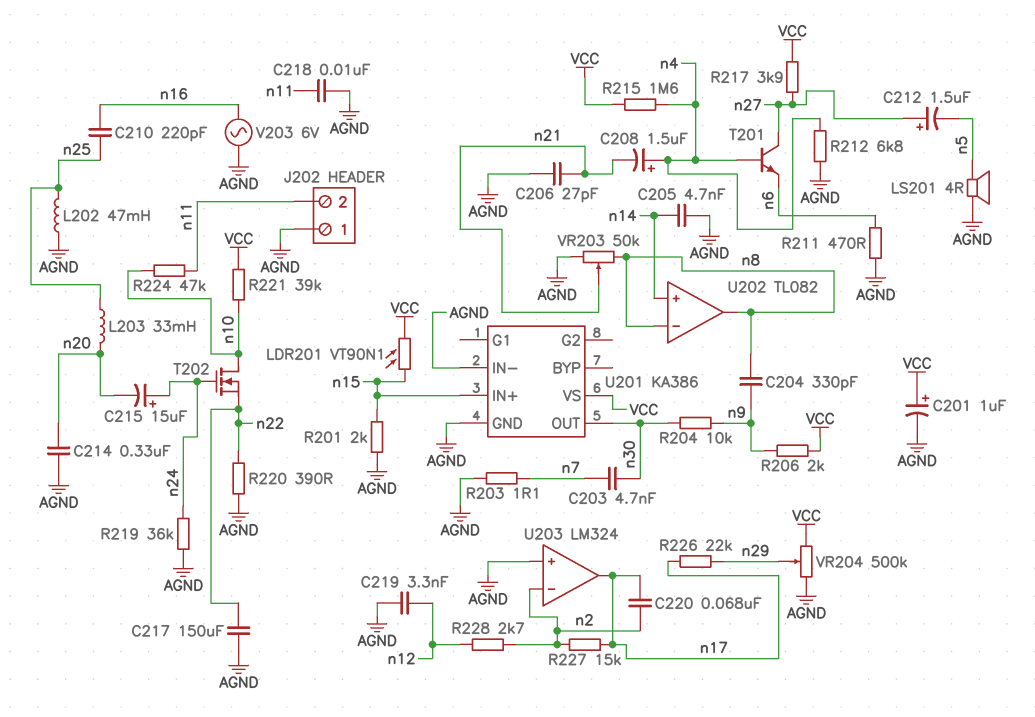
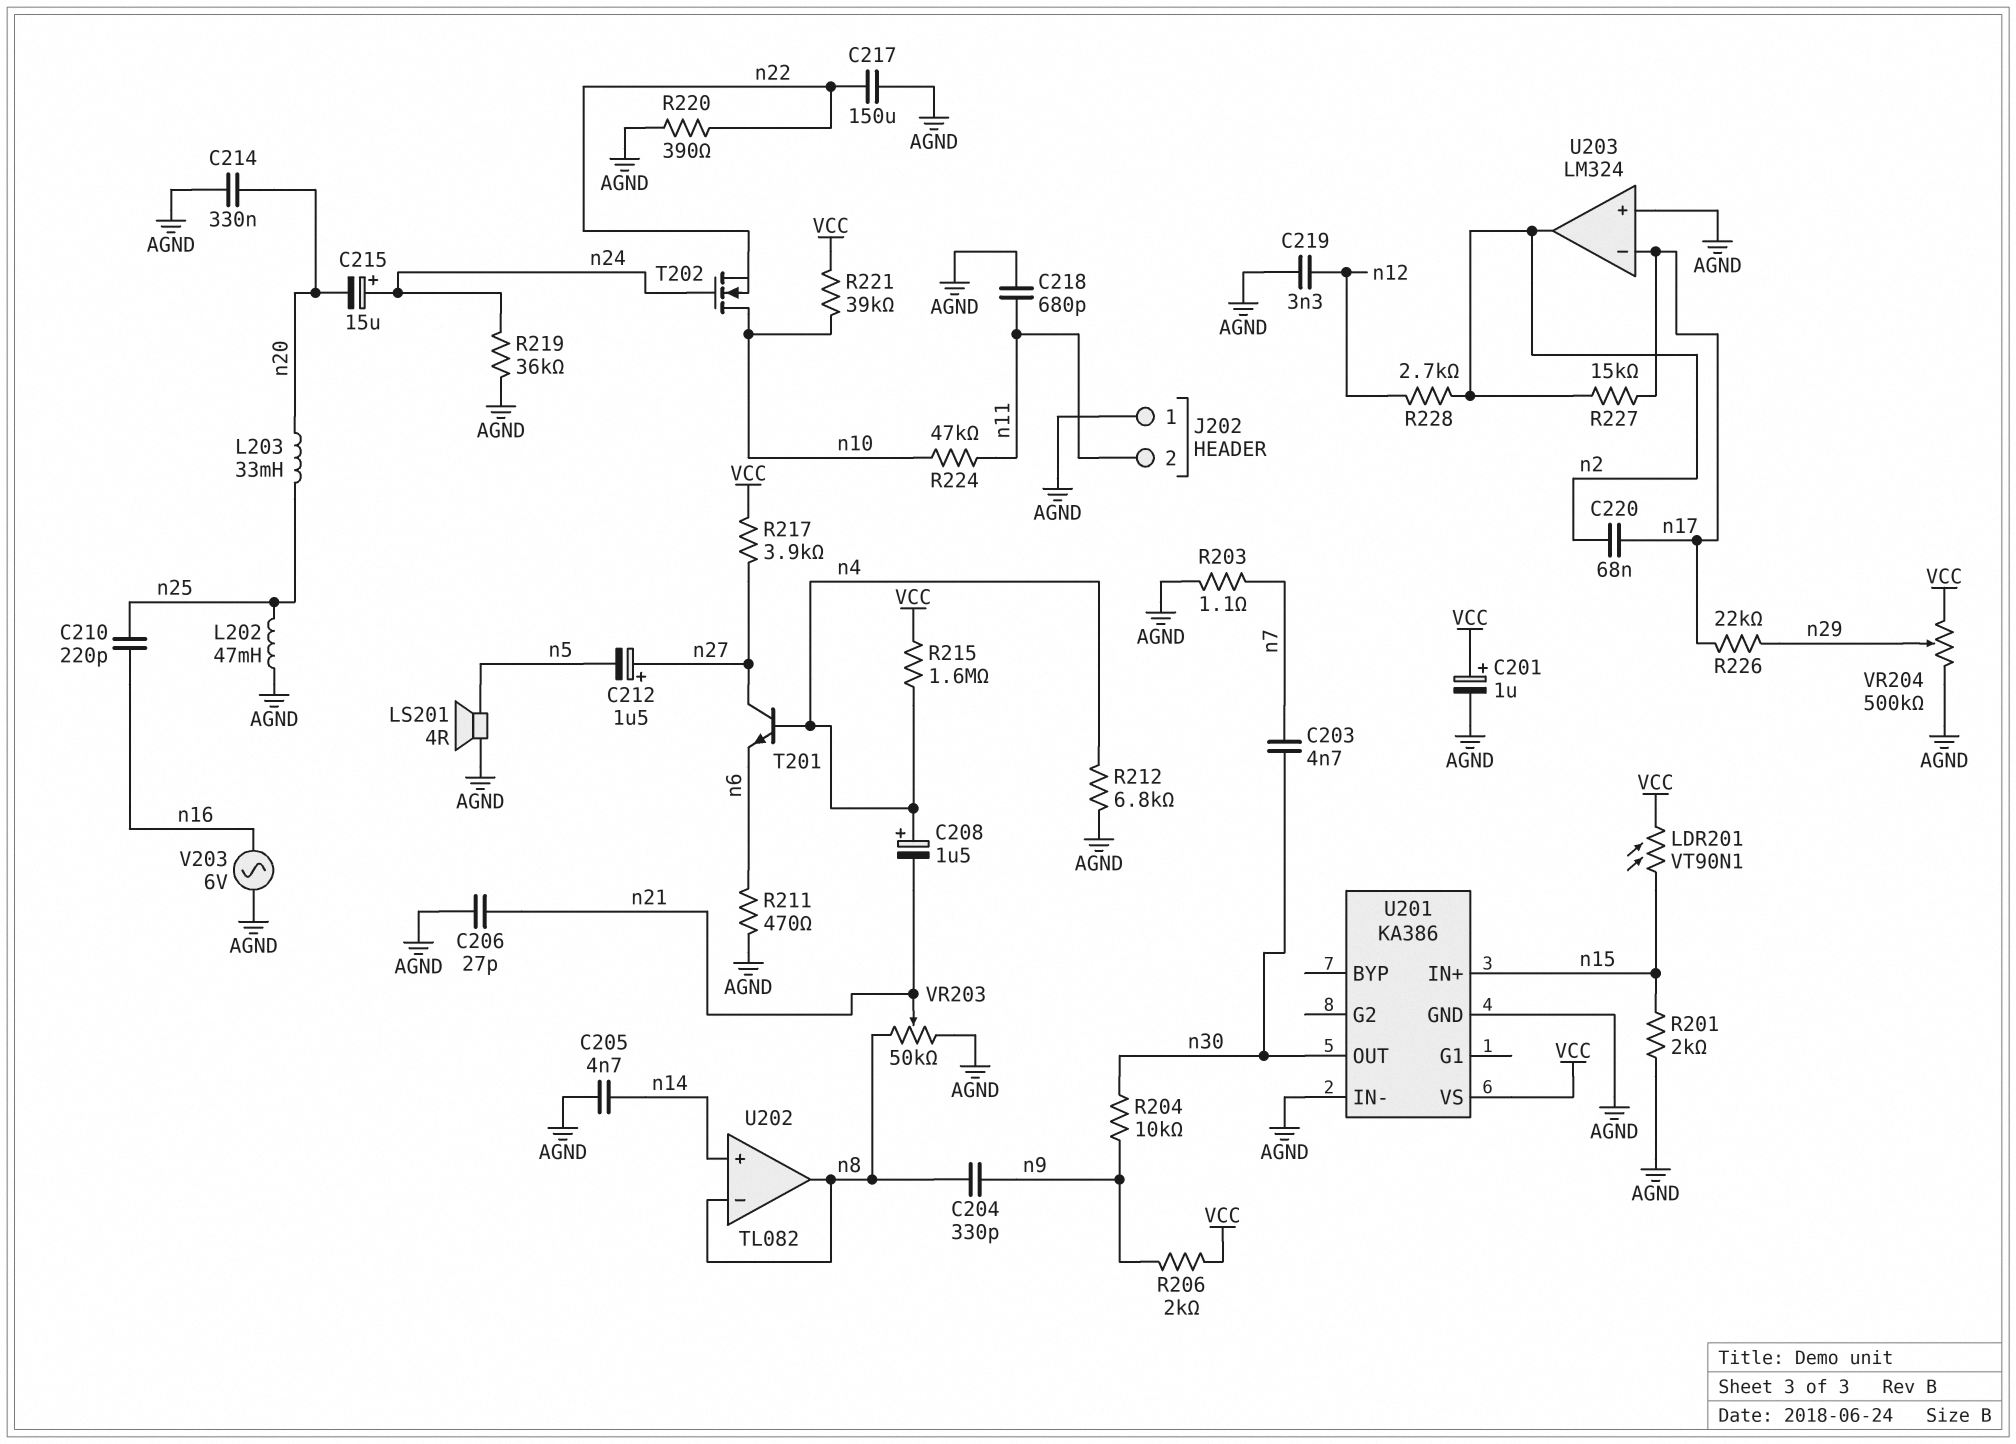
C218: 10nF (AGND, n11) -> 680pF (AGND, n11)
U203 pin in-: n2 -> n17
U203 pin out: n17 -> n2

